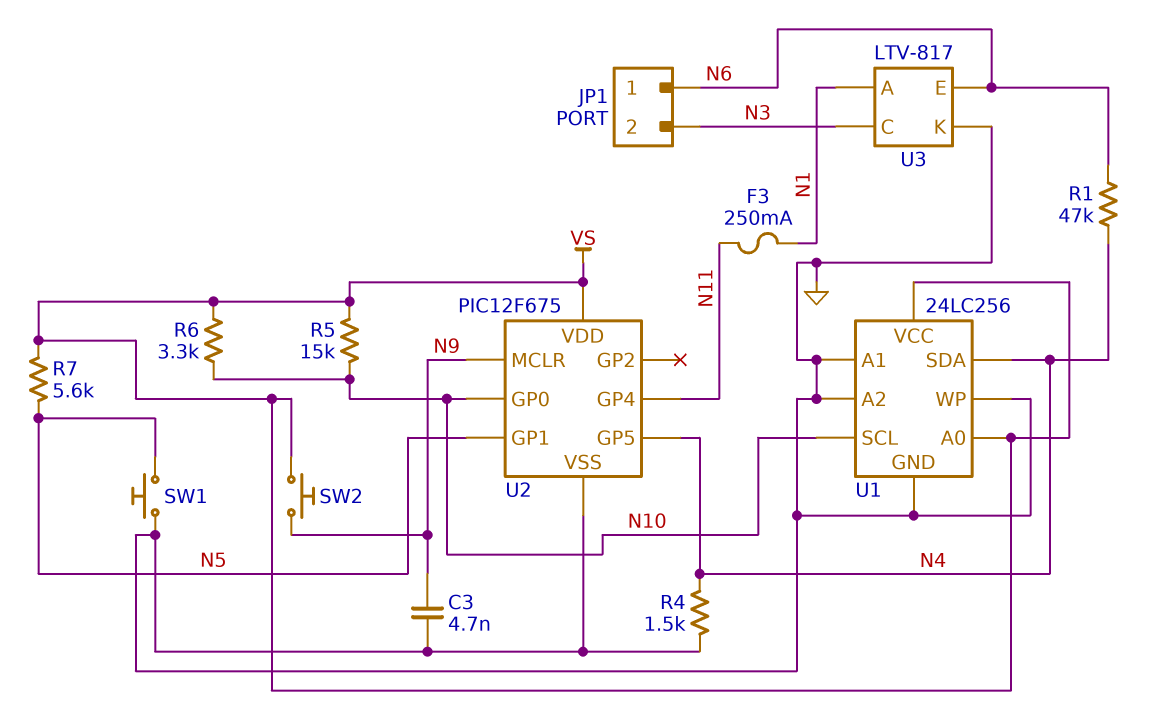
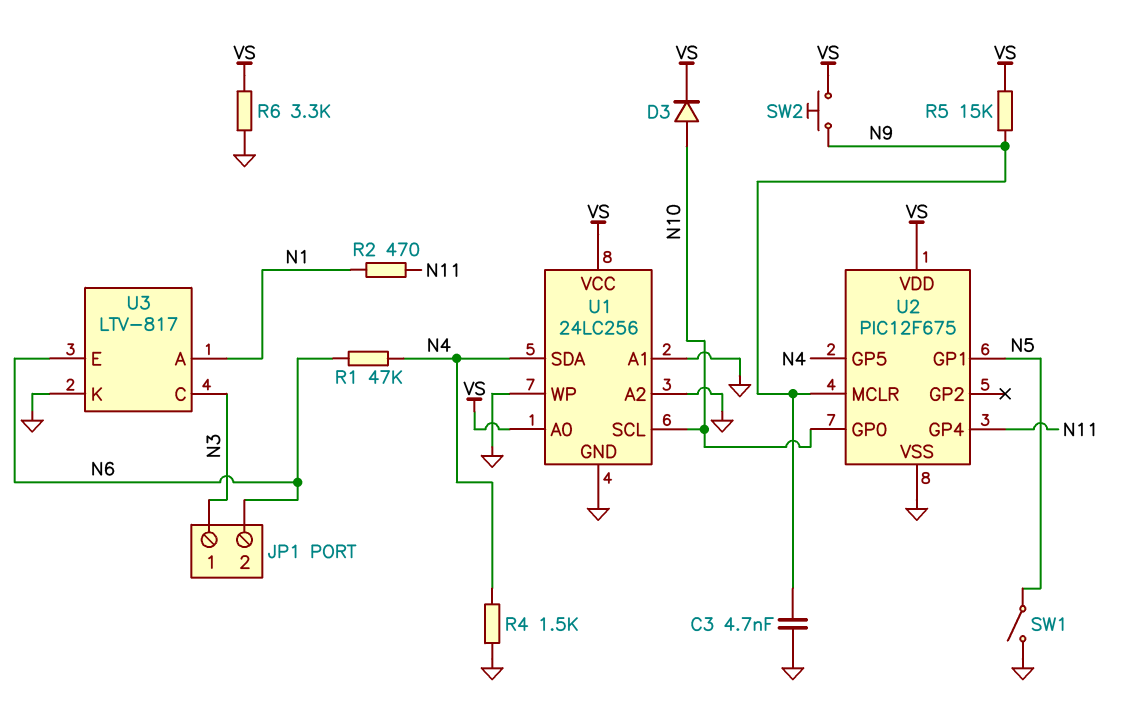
D3: none -> diode (A N10, K VS)
F3: 250mA (N1, N11) -> none
JP1 pin 1: N6 -> N3
JP1 pin 2: N3 -> N6
R2: none -> 470 (N1, N11)
R5: 15k (N10, VS) -> 15k (N9, VS)
R6: 3.3k (N10, VS) -> 3.3k (GND, VS)
R7: 5.6k (N5, VS) -> none
SW1: button (GND, N5) -> switch (GND, N5)

